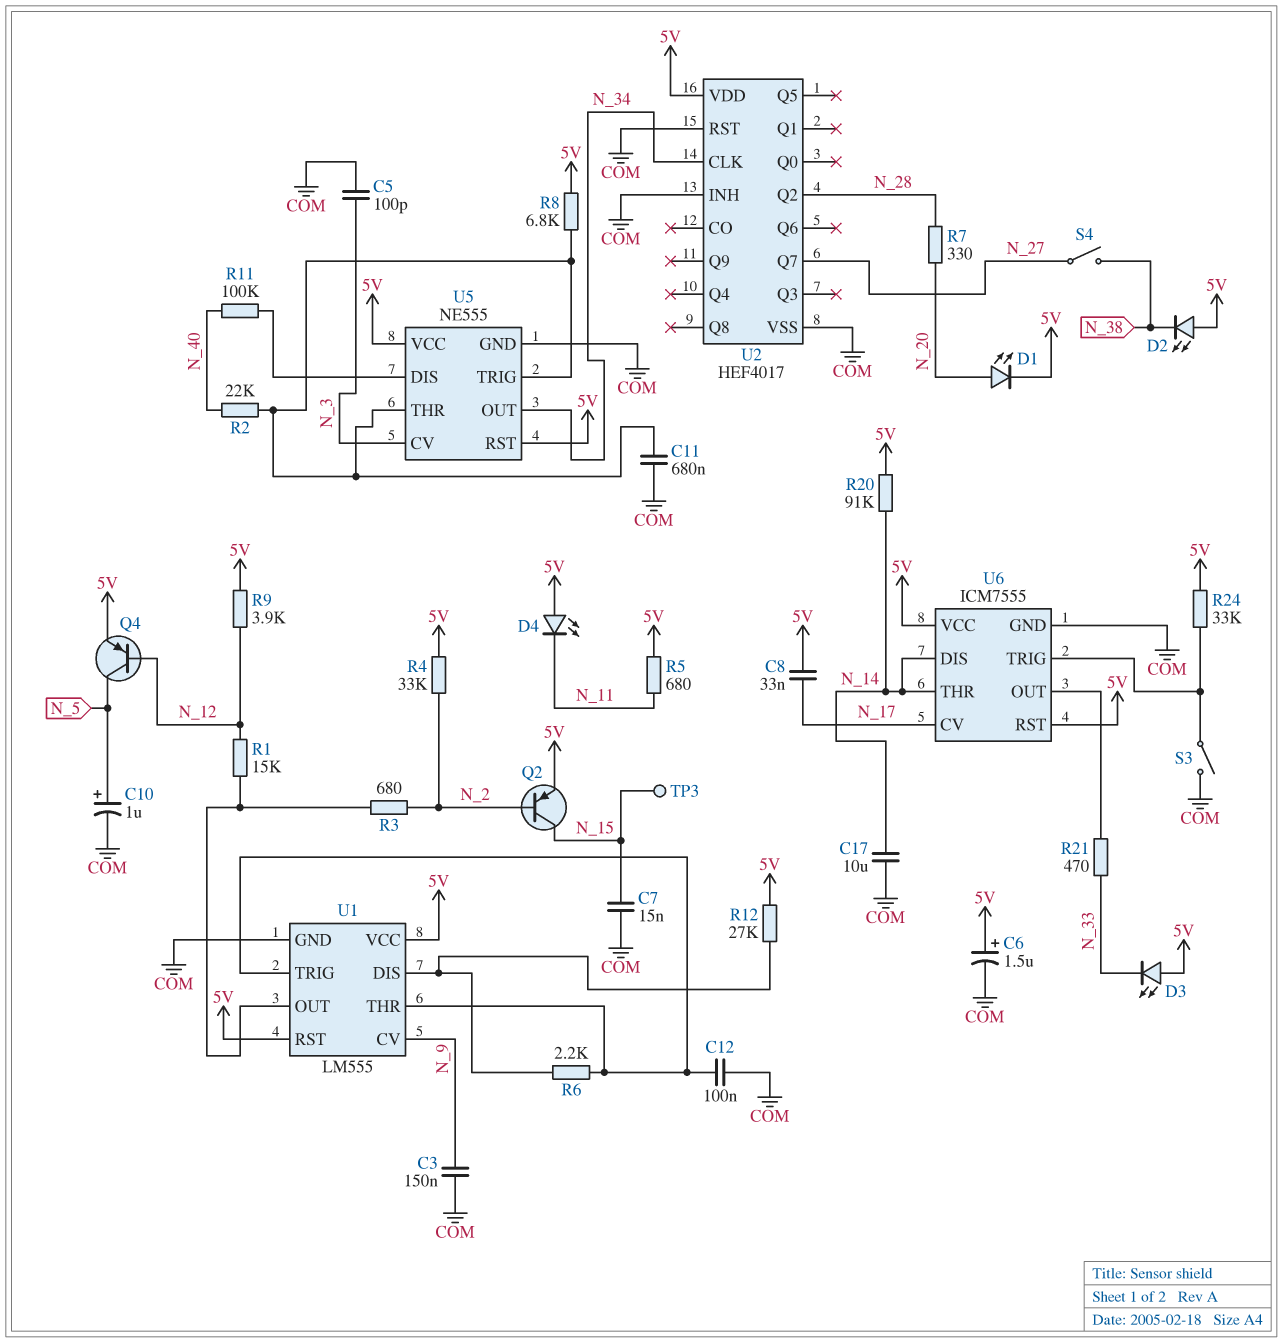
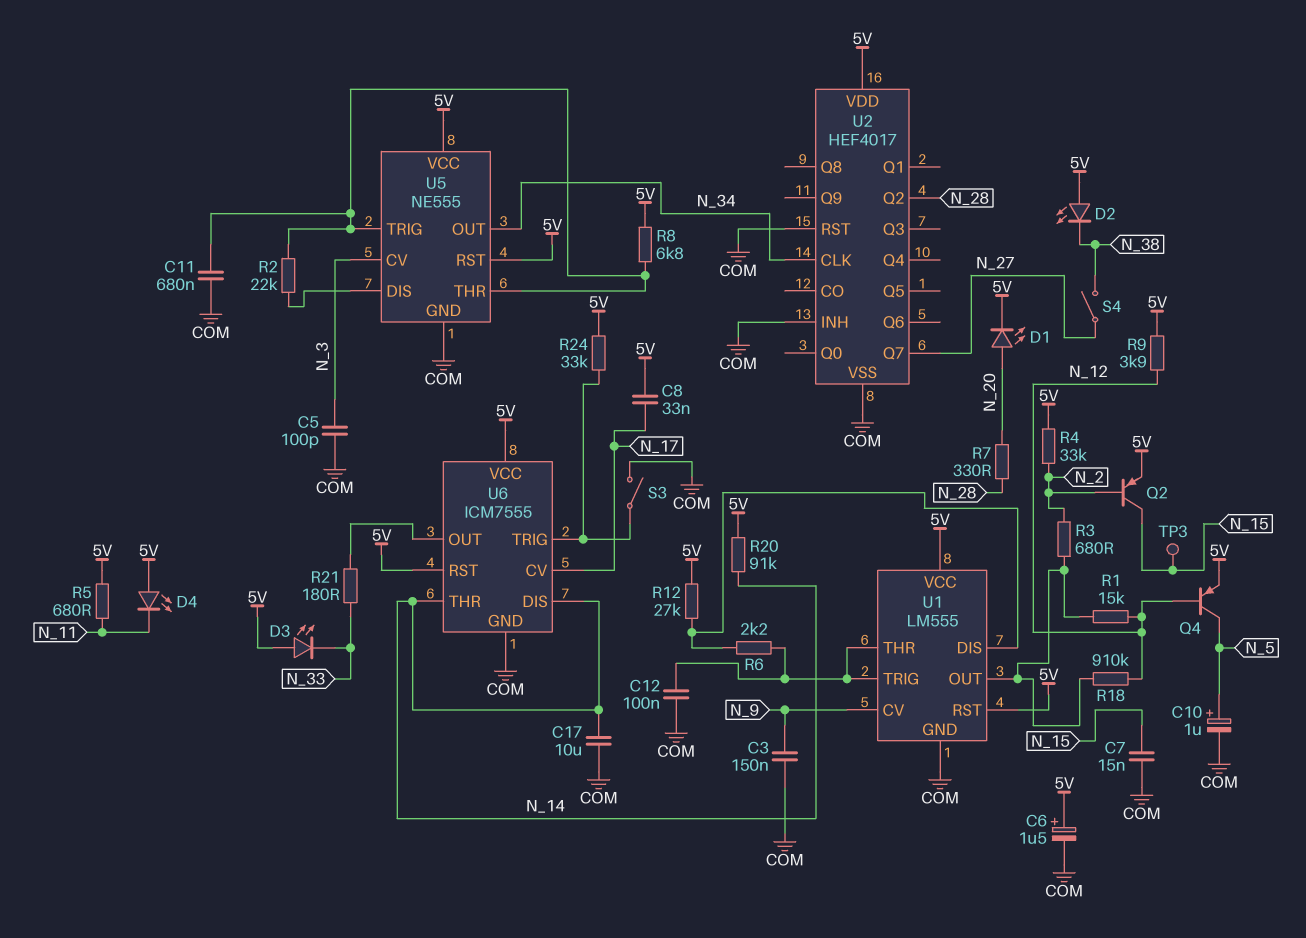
R2: 22k (N_40, U5/THR) -> 22k (U5/DIS, U5/THR)
R11: 100k (N_40, U5/DIS) -> none
R18: none -> 910k (N_12, U1/OUT)
R21: 470 (N_33, U6/OUT) -> 180 (N_33, U6/OUT)

